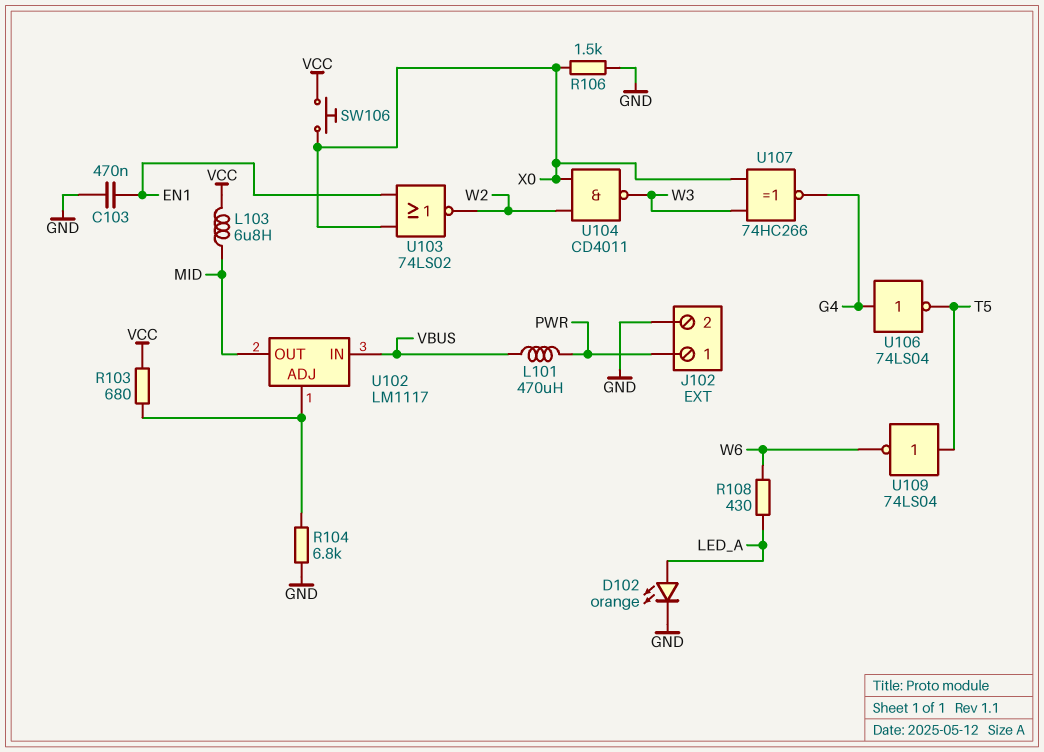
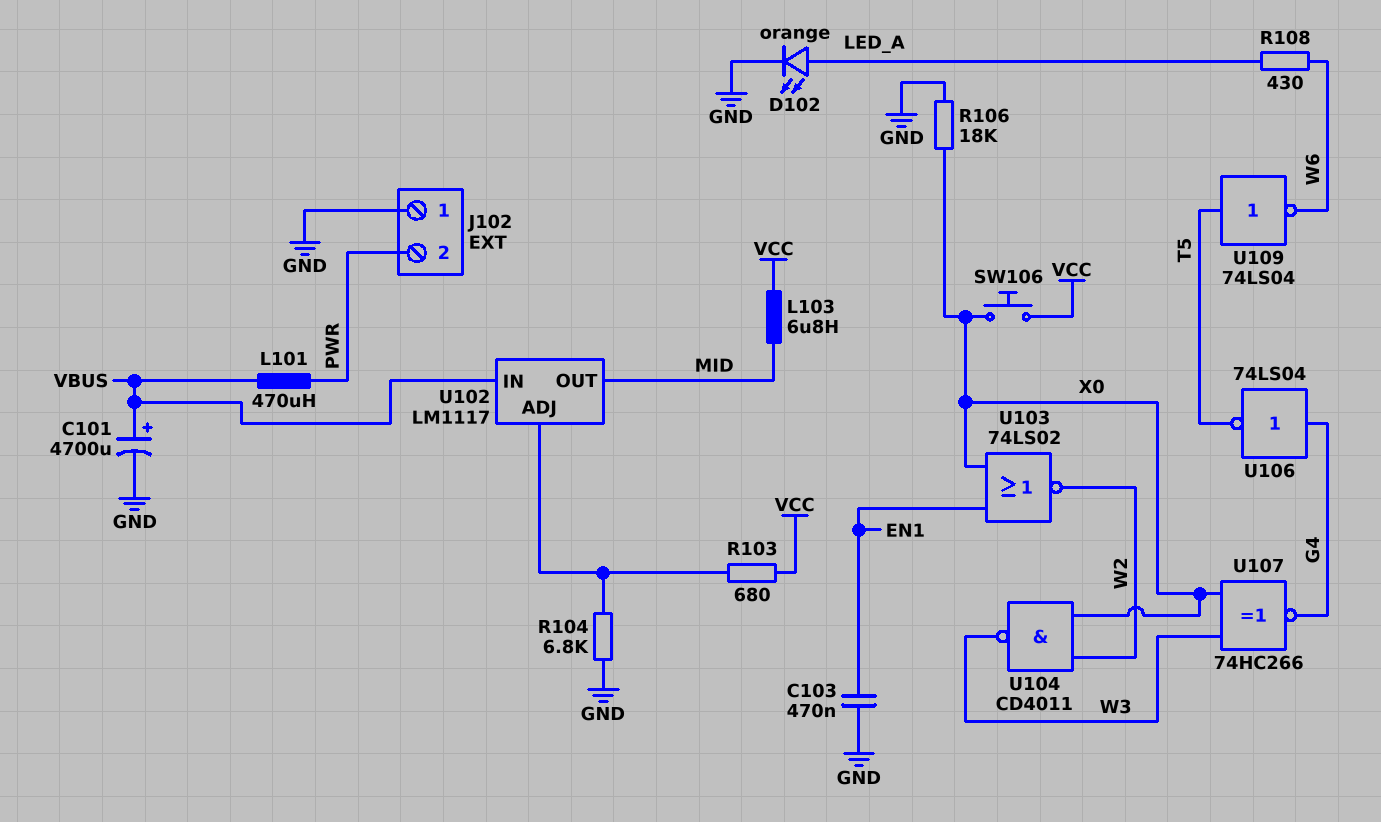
C101: none -> 4700uF (plus VBUS, minus GND)
J102 pin 1: PWR -> GND
J102 pin 2: GND -> PWR
R106: 1.5k (GND, X0) -> 18k (GND, X0)

